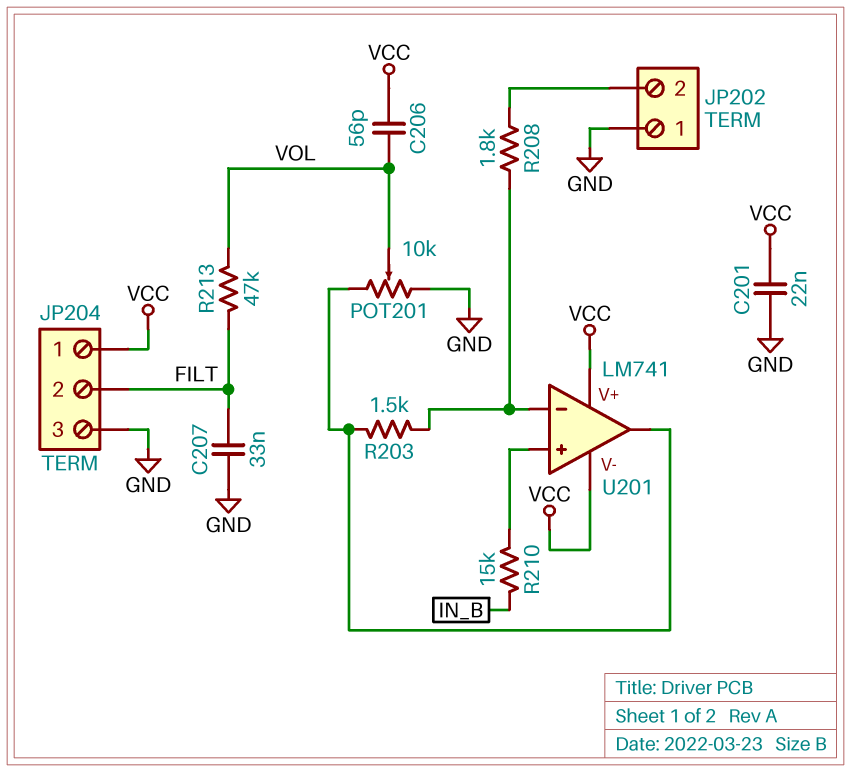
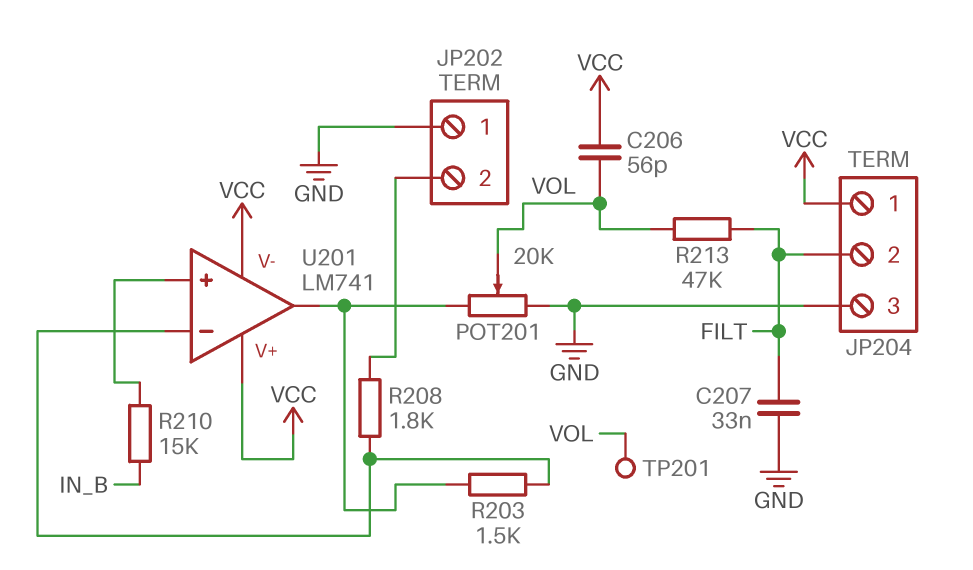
C201: 22nF (GND, VCC) -> none
POT201: 10k (GND, U201/out, wiper VOL) -> 20k (GND, U201/out, wiper VOL)
TP201: none -> test point (VOL)

